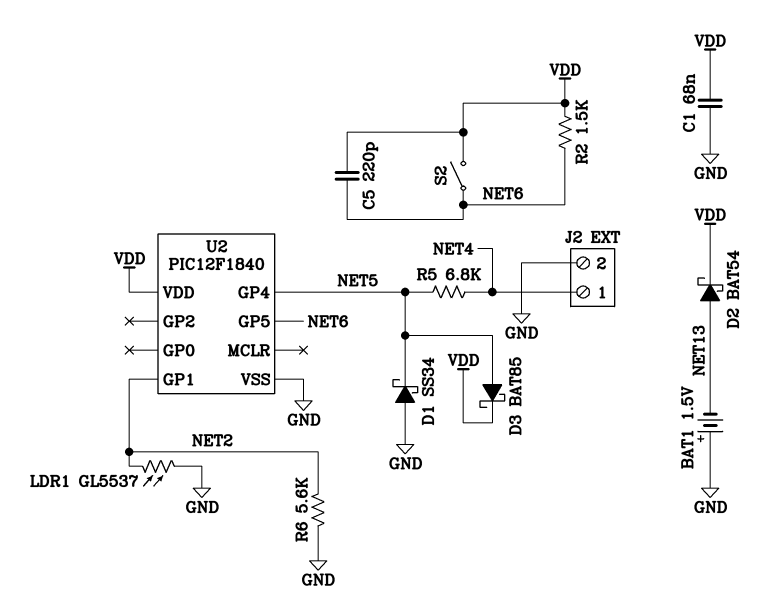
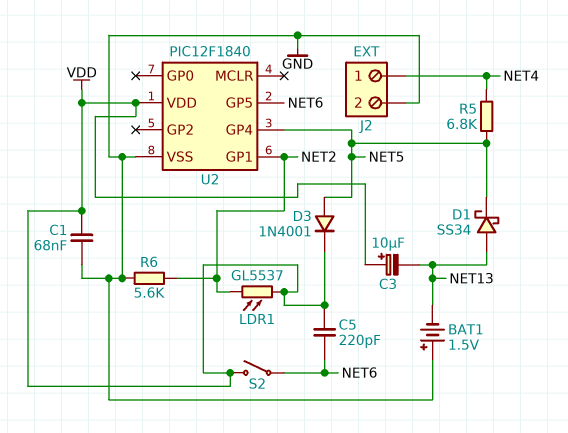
C3: none -> 10uF (plus VDD, minus NET13)
D1: schottky SS34 (A GND, K NET5) -> schottky SS34 (A NET13, K NET5)
D2: schottky BAT54 (A NET13, K VDD) -> none
D3: schottky BAT85 (A NET5, K VDD) -> diode 1N4001 (A NET5, K VDD)
LDR1: GL5537 (GND, NET2) -> GL5537 (NET2, VDD)
R2: 1.5k (NET6, VDD) -> none

